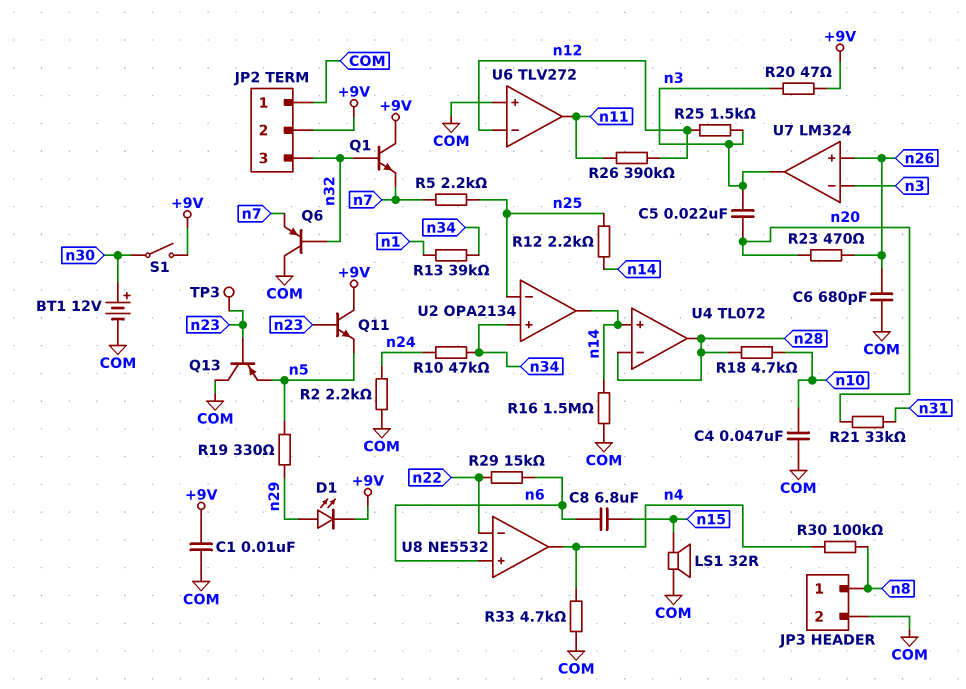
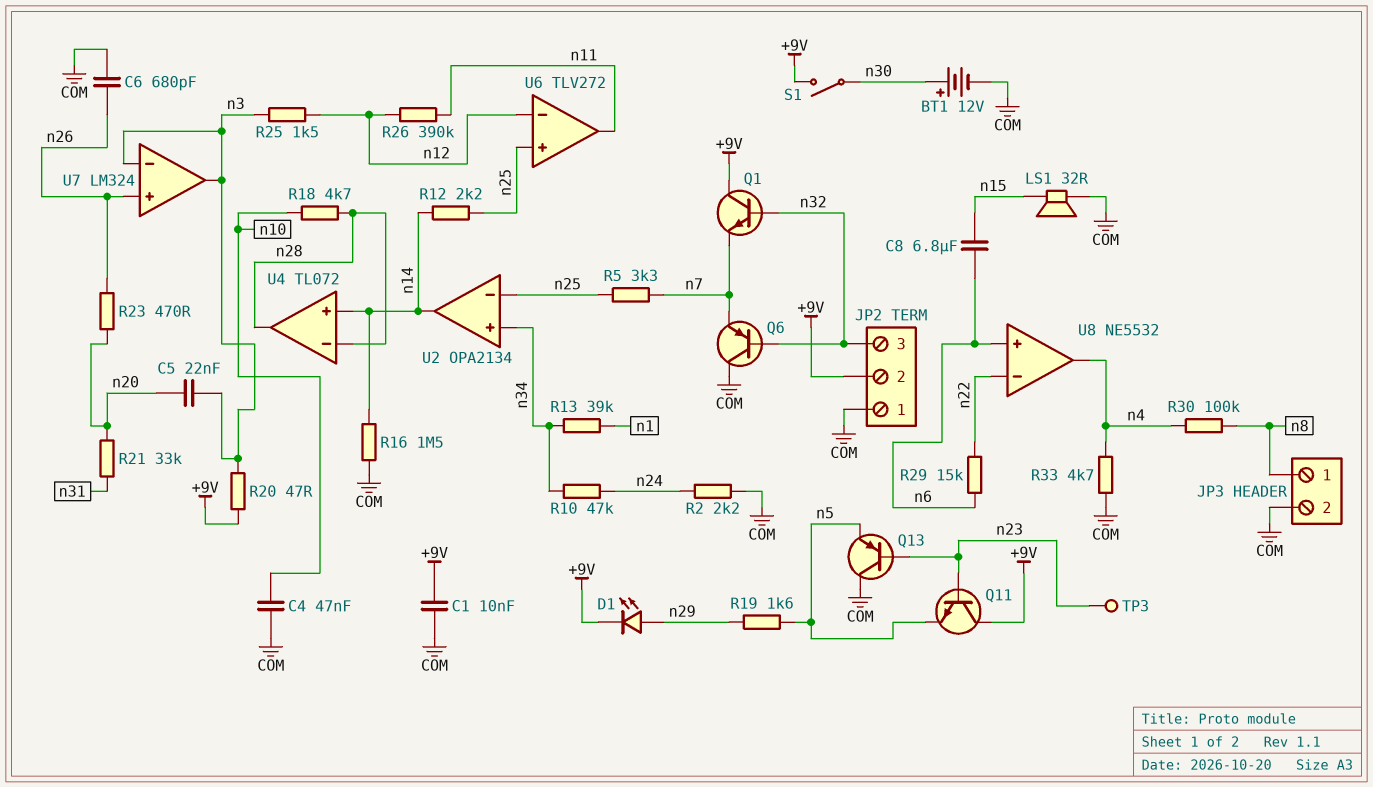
R5: 2.2k (n7, n25) -> 3.3k (n7, n25)
R19: 330 (n5, n29) -> 1.6k (n5, n29)
U6 pin in+: COM -> n25

